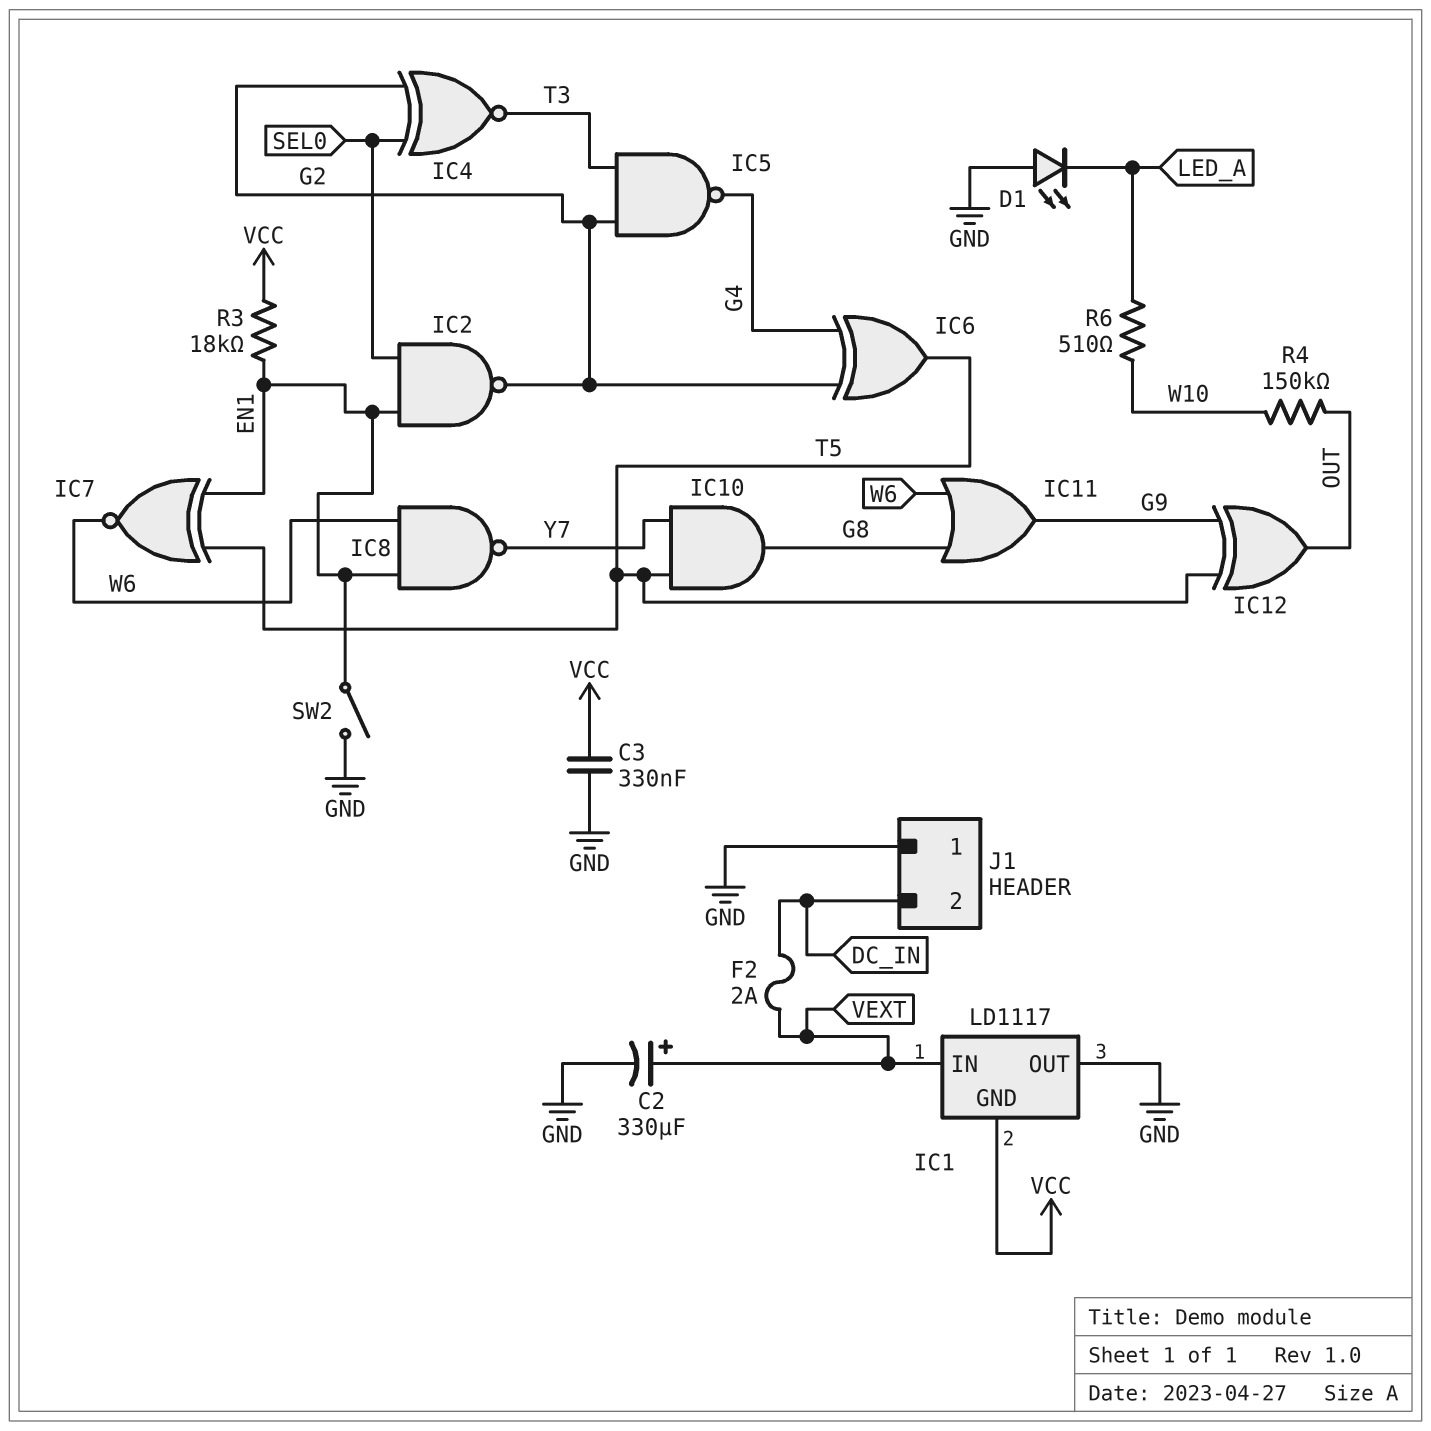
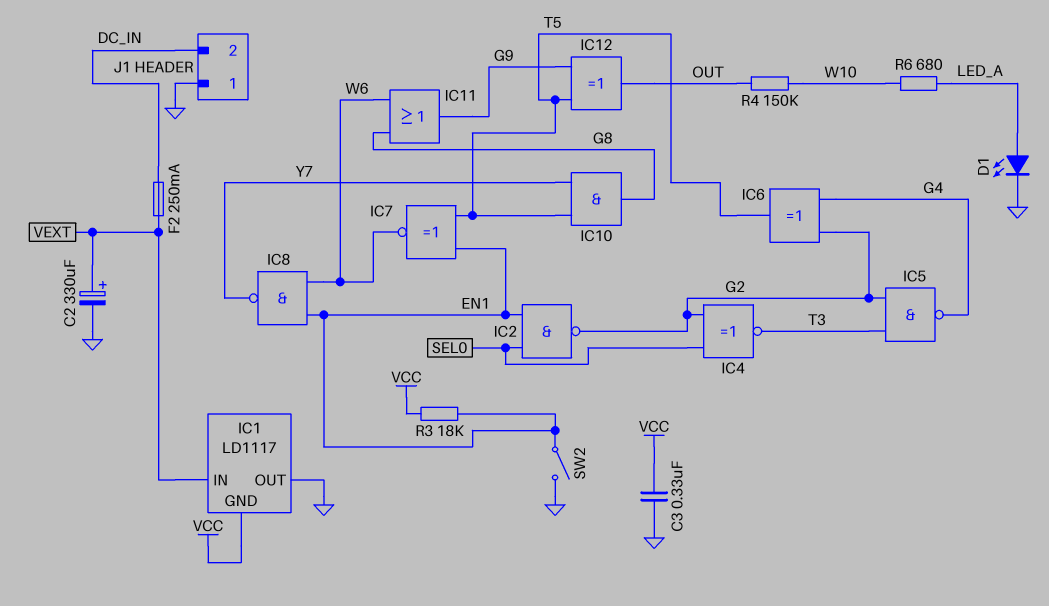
D1: LED (A GND, K LED_A) -> LED (A LED_A, K GND)
F2: 2A (DC_IN, VEXT) -> 250mA (DC_IN, VEXT)
R6: 510 (LED_A, W10) -> 680 (LED_A, W10)

